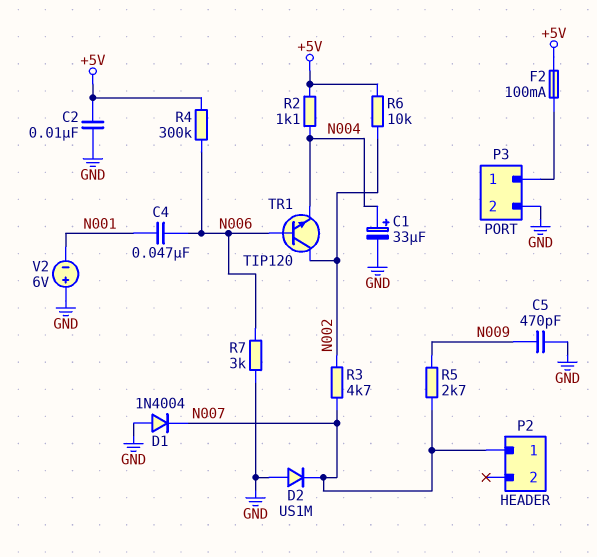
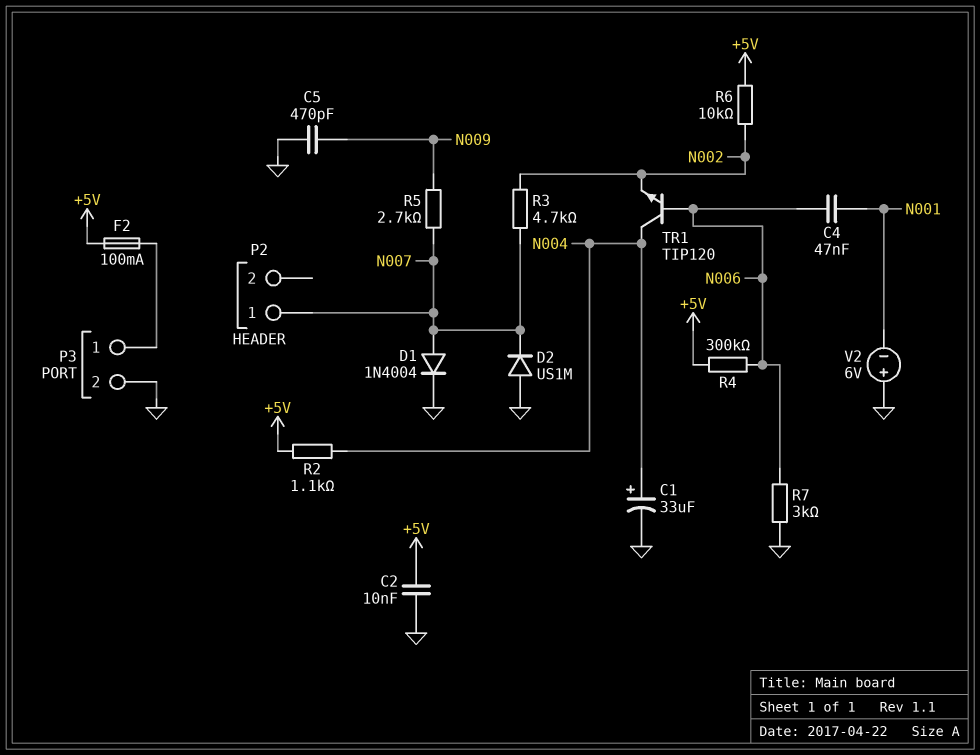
D1: diode 1N4004 (A GND, K N007) -> diode 1N4004 (A N007, K GND)
TR1: NPN TIP120 (B N006, C N002, E N004) -> NPN TIP120 (B N006, C N004, E N002)

